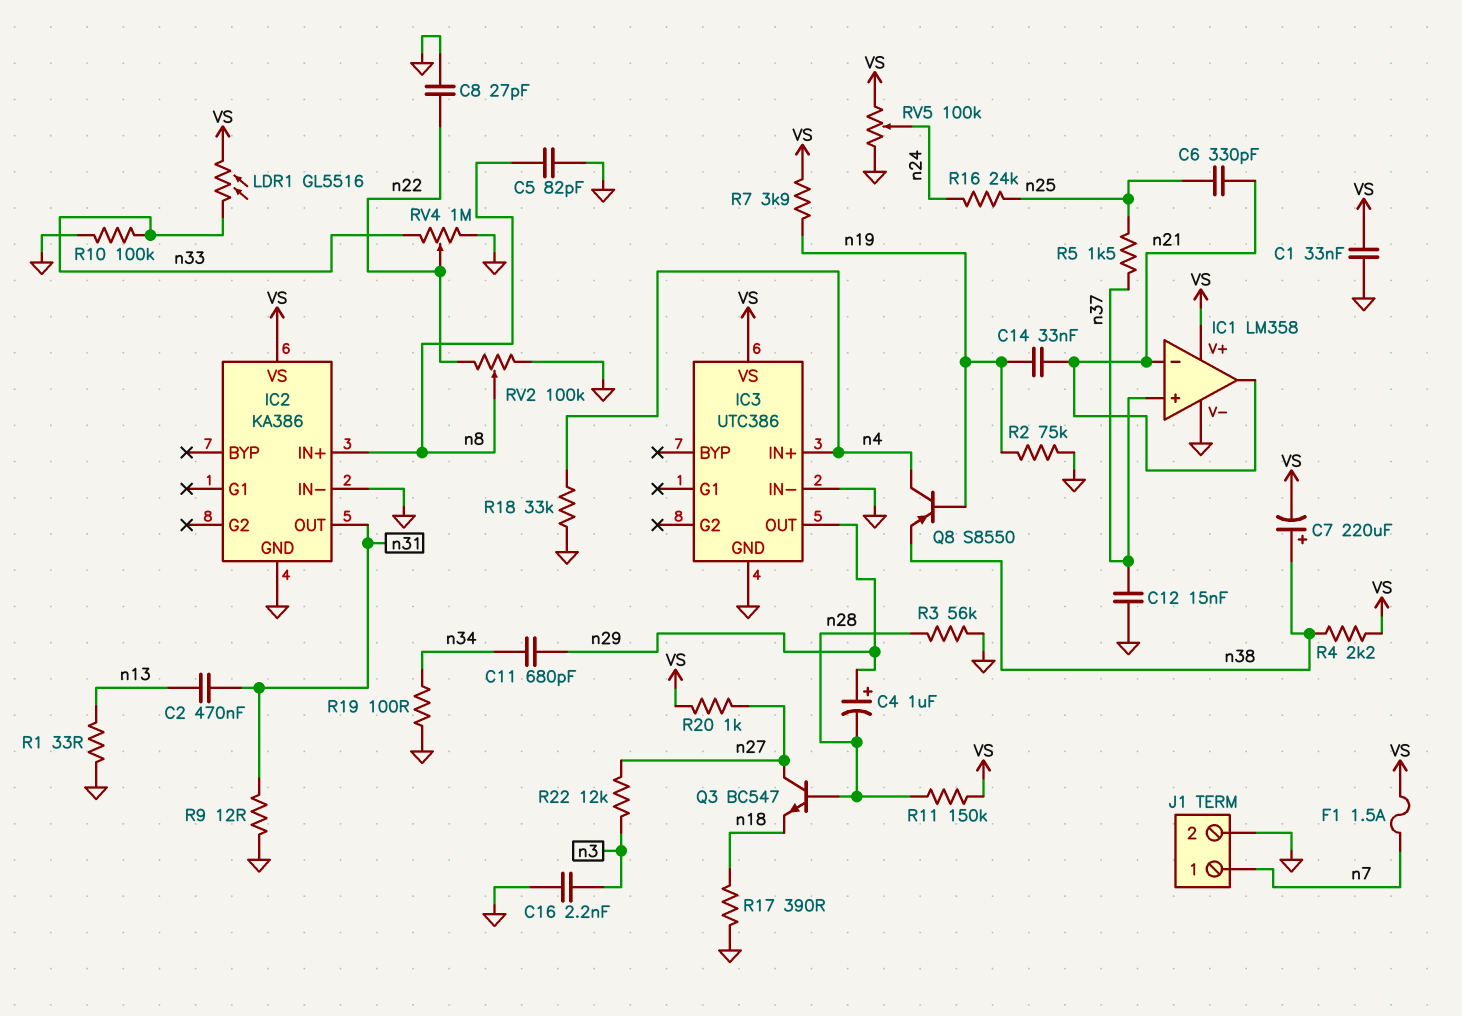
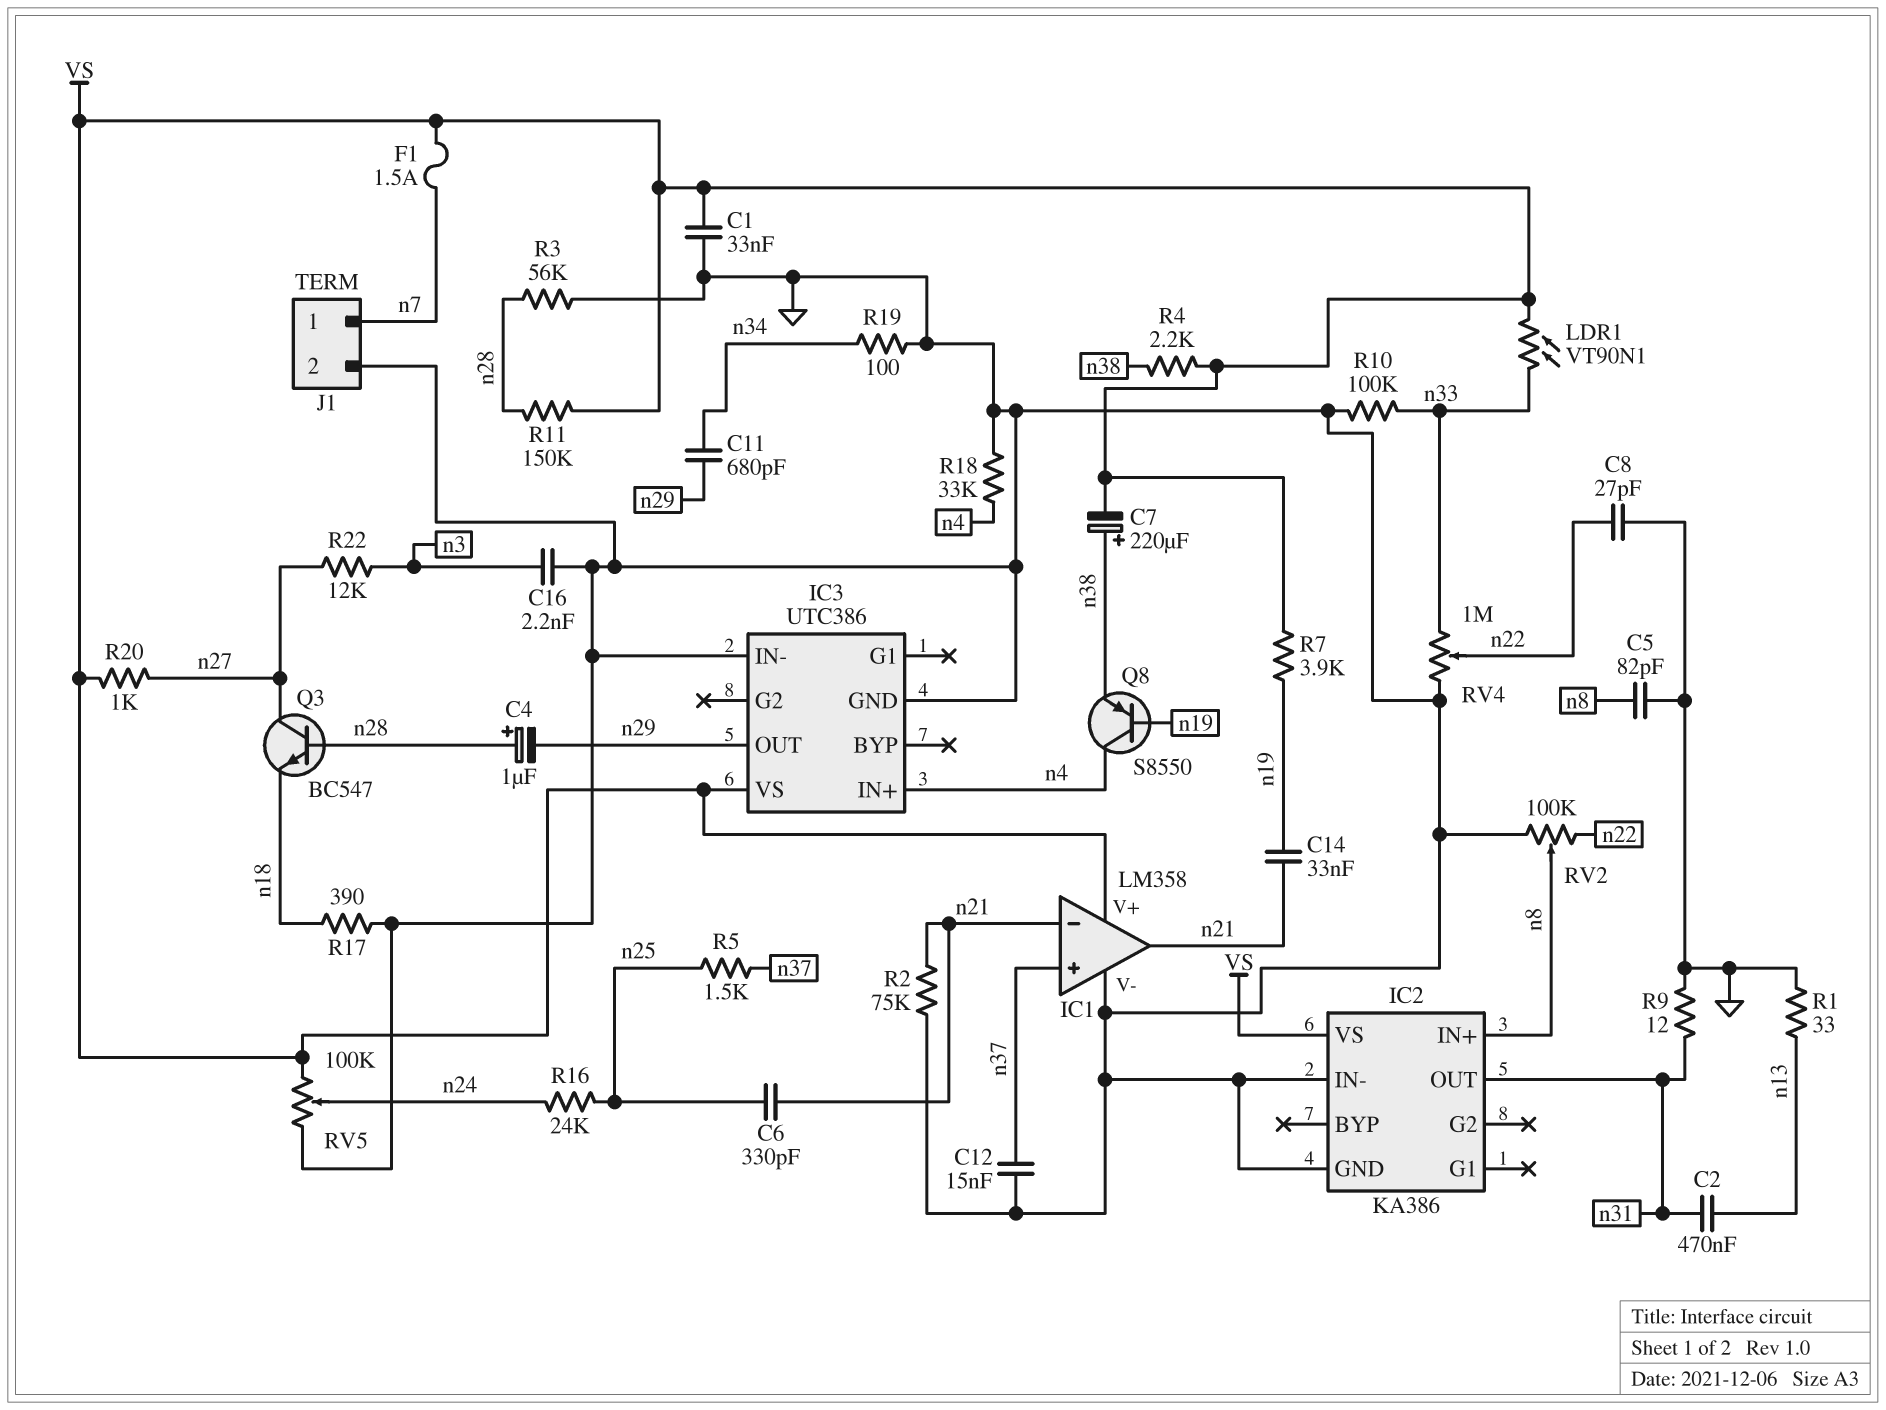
C4: 1uF (plus n29, minus n28) -> 1uF (plus n28, minus n29)
LDR1: GL5516 (VS, n33) -> VT90N1 (VS, n33)
R2: 75k (GND, n19) -> 75k (GND, n21)

